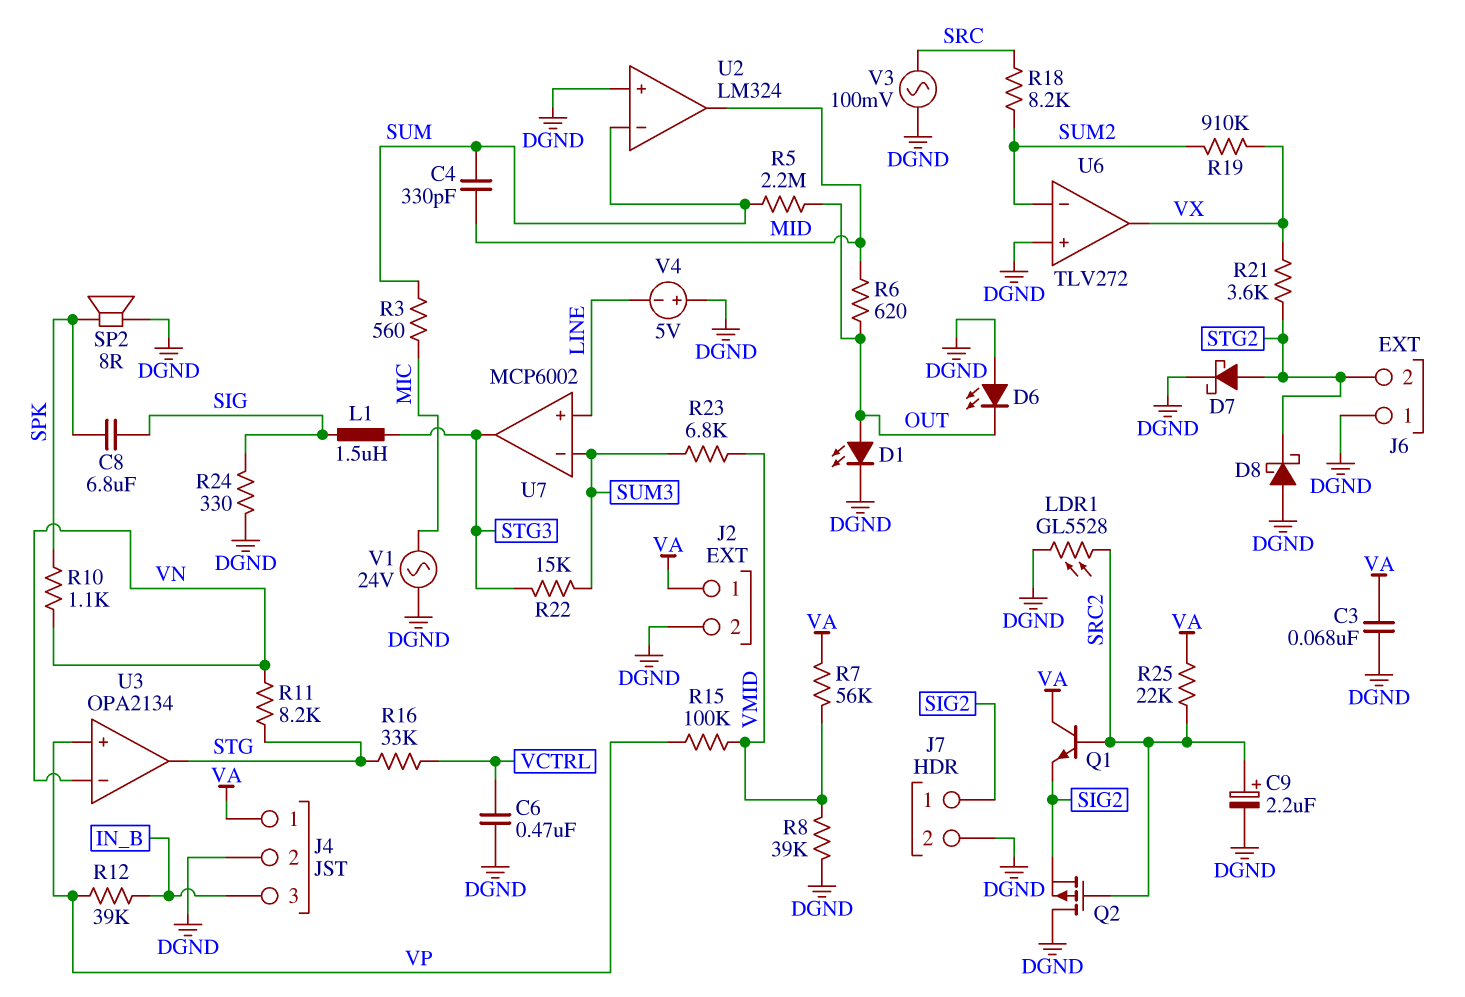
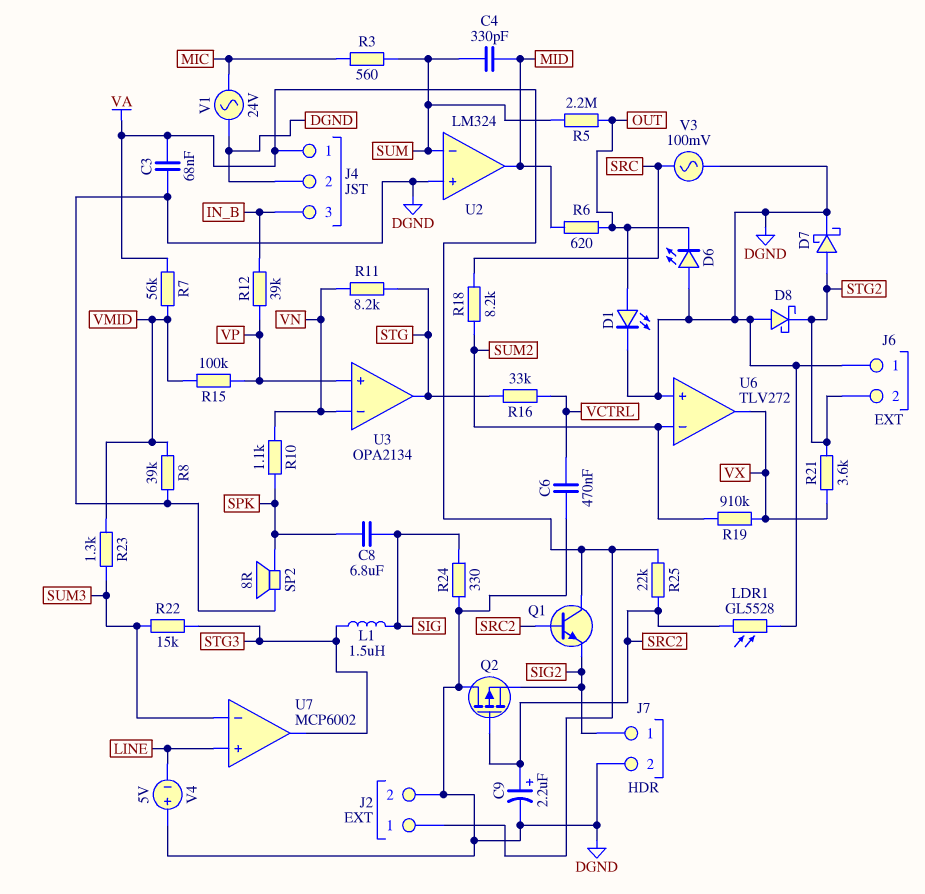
R23: 6.8k (SUM3, VMID) -> 1.3k (SUM3, VMID)

